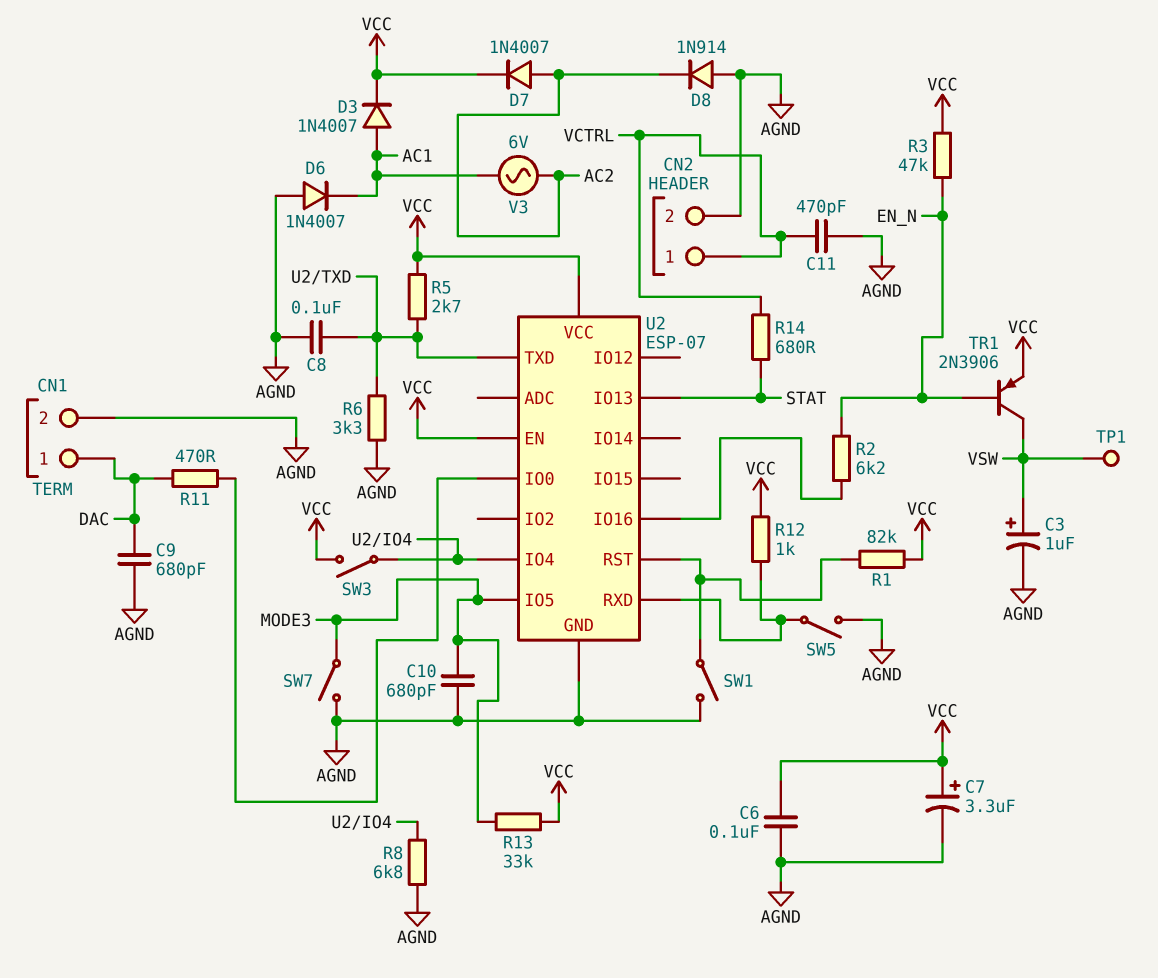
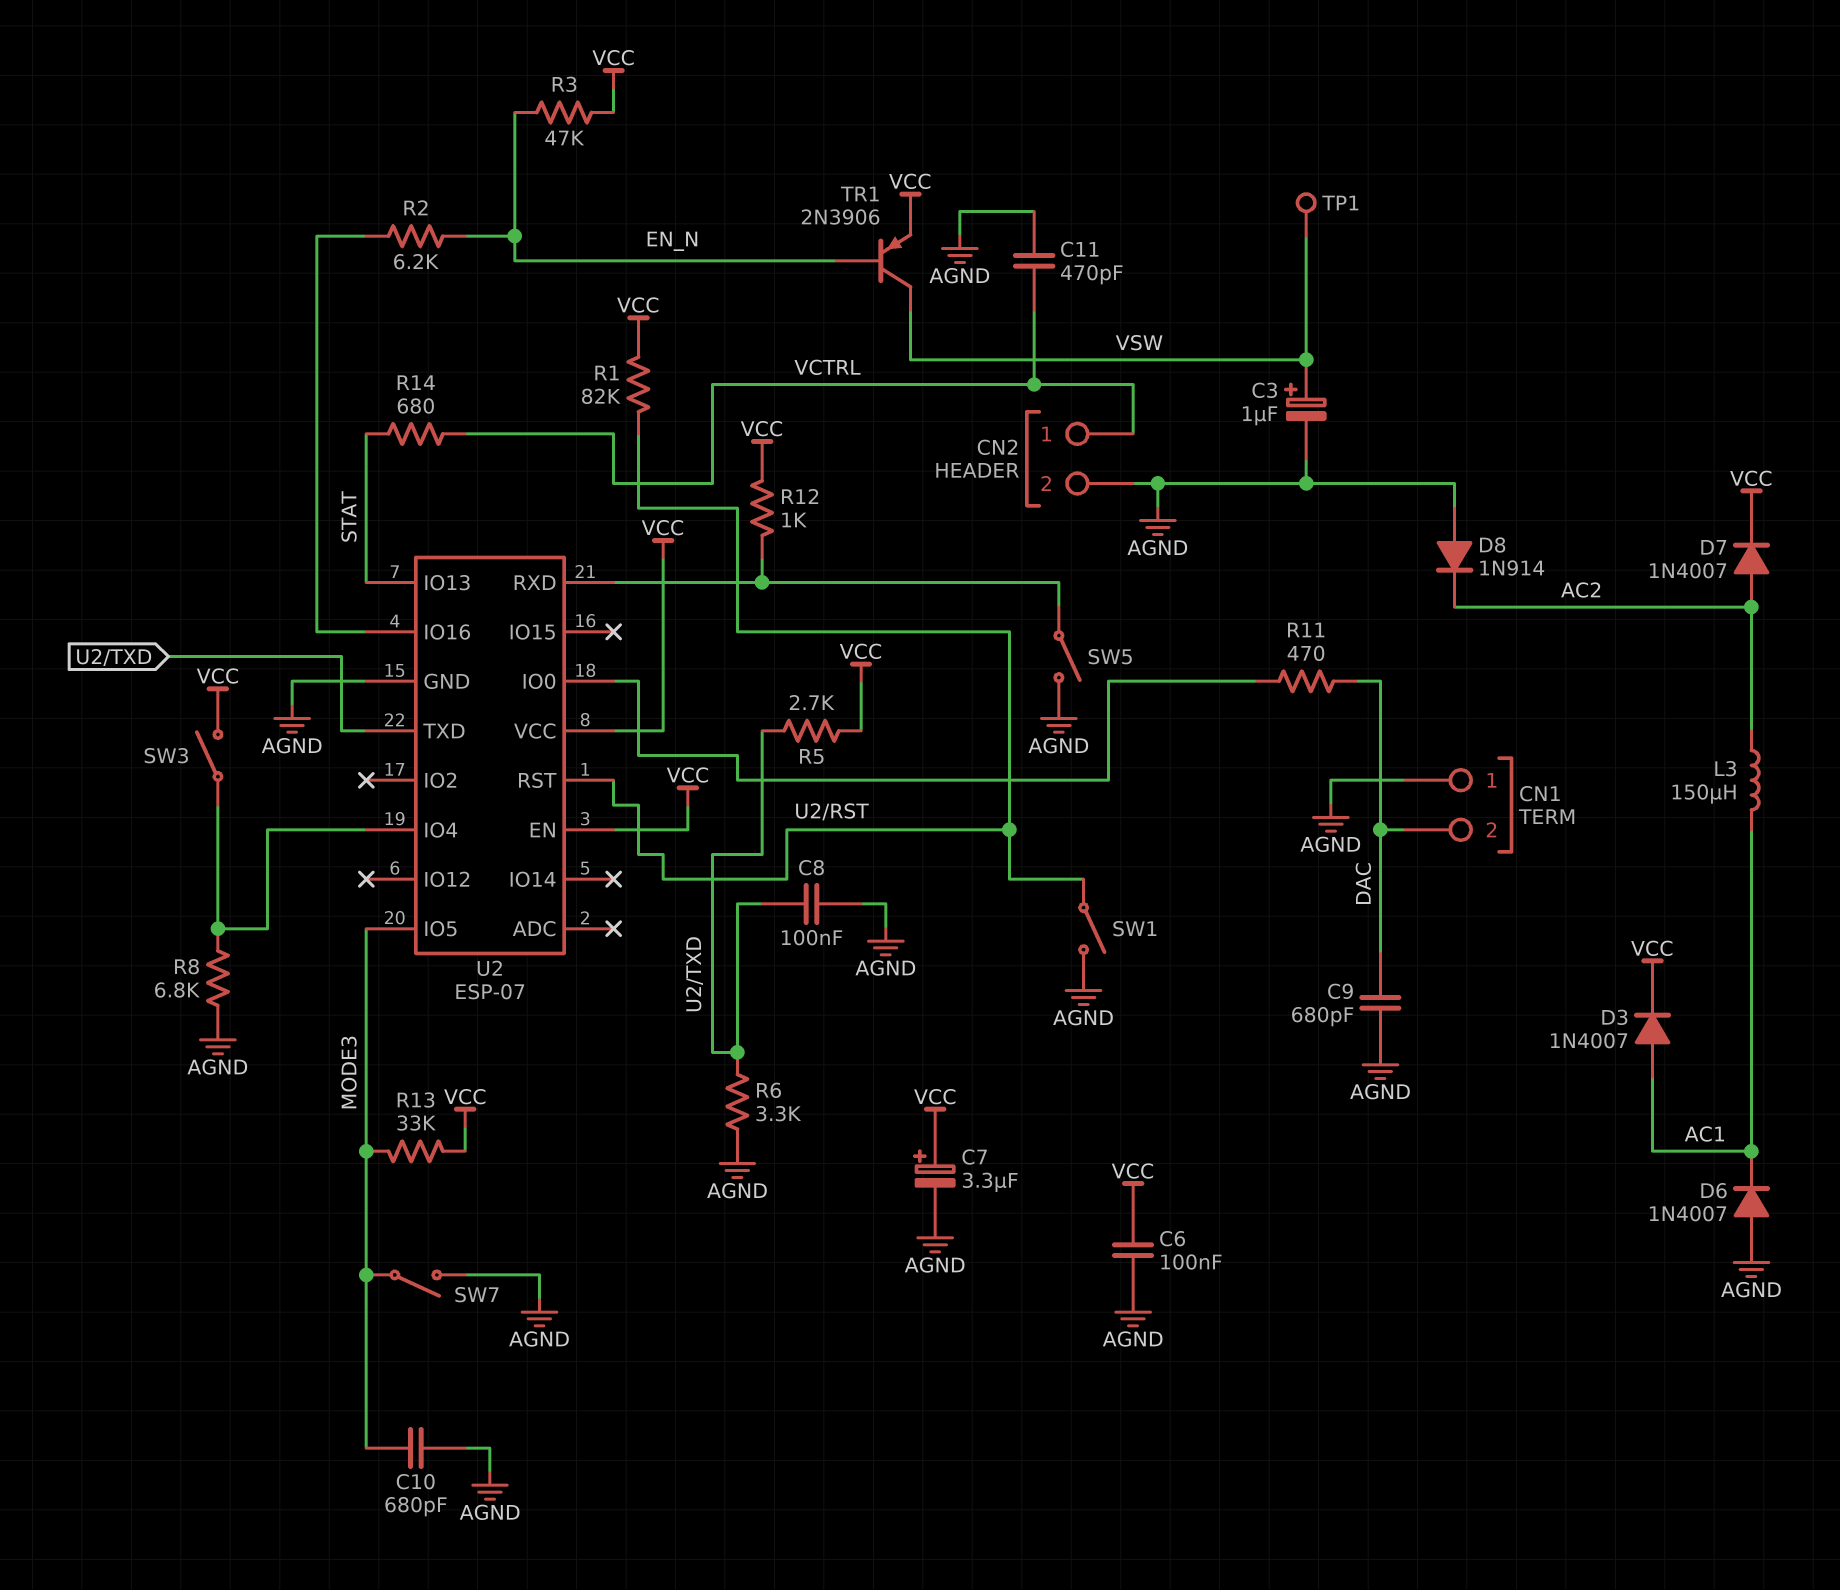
CN1 pin 1: DAC -> AGND
CN1 pin 2: AGND -> DAC
L3: none -> 150uH (AC1, AC2)
V3: AC 6V (AC1, AC2) -> none

